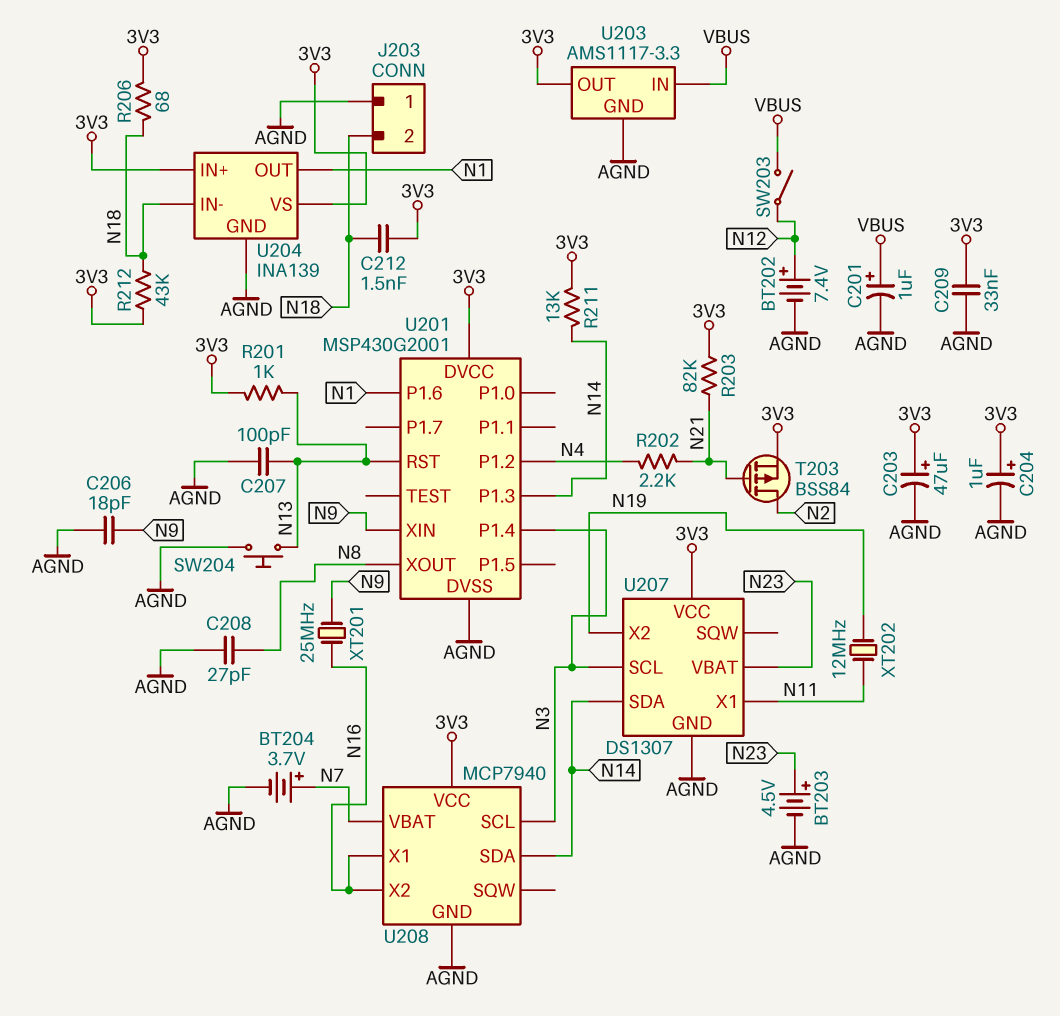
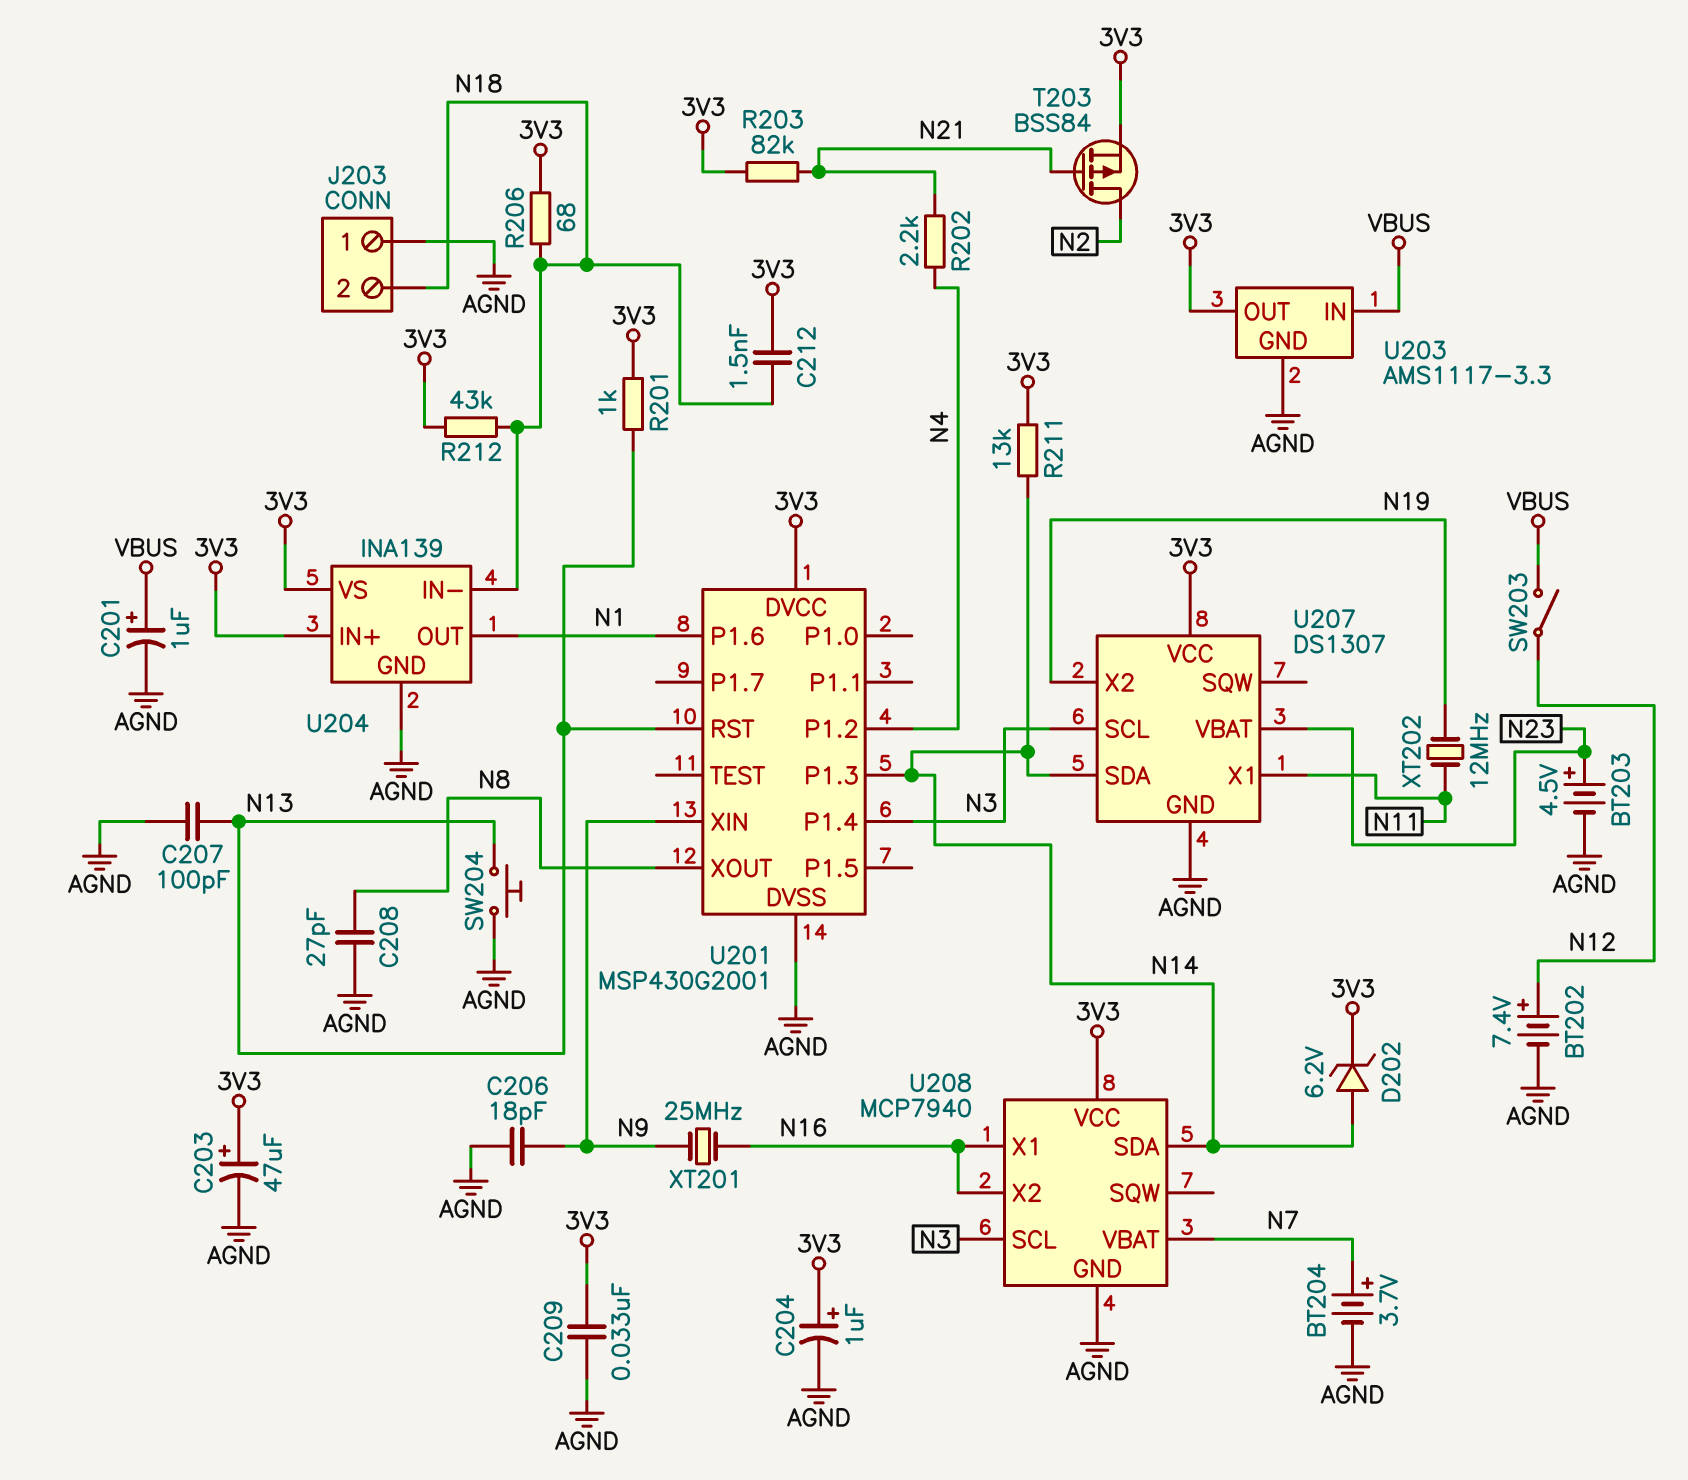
D202: none -> zener 6.2V (A N14, K 3V3)

